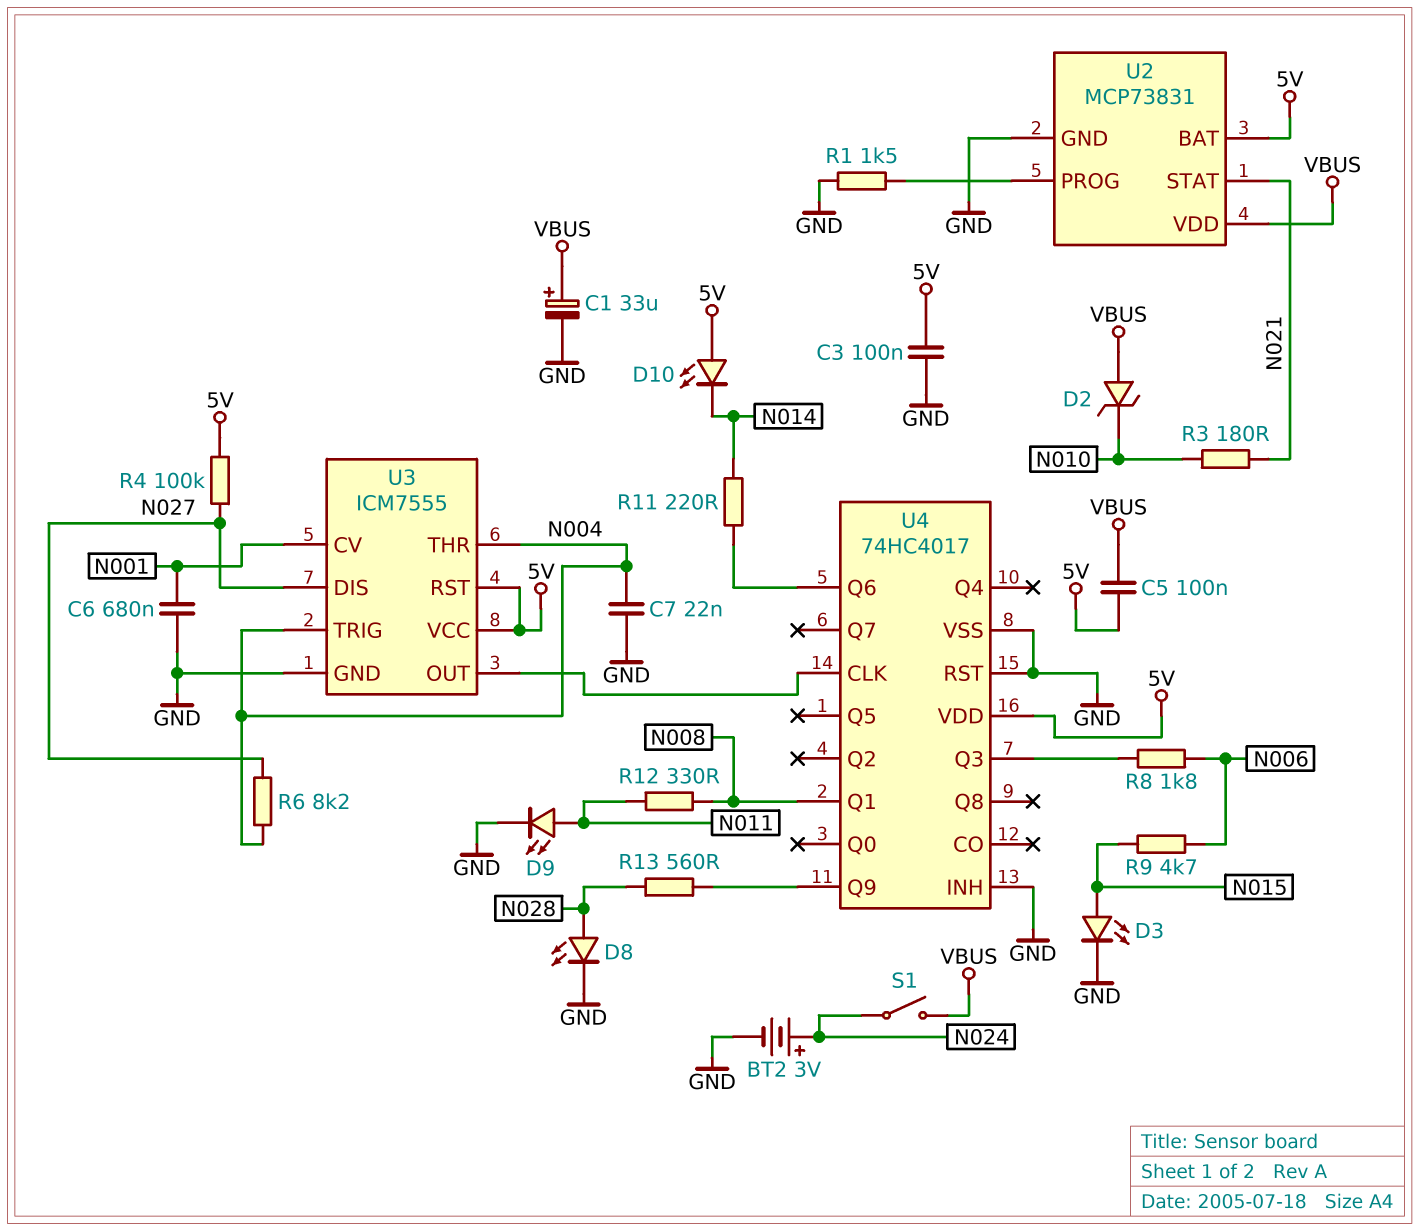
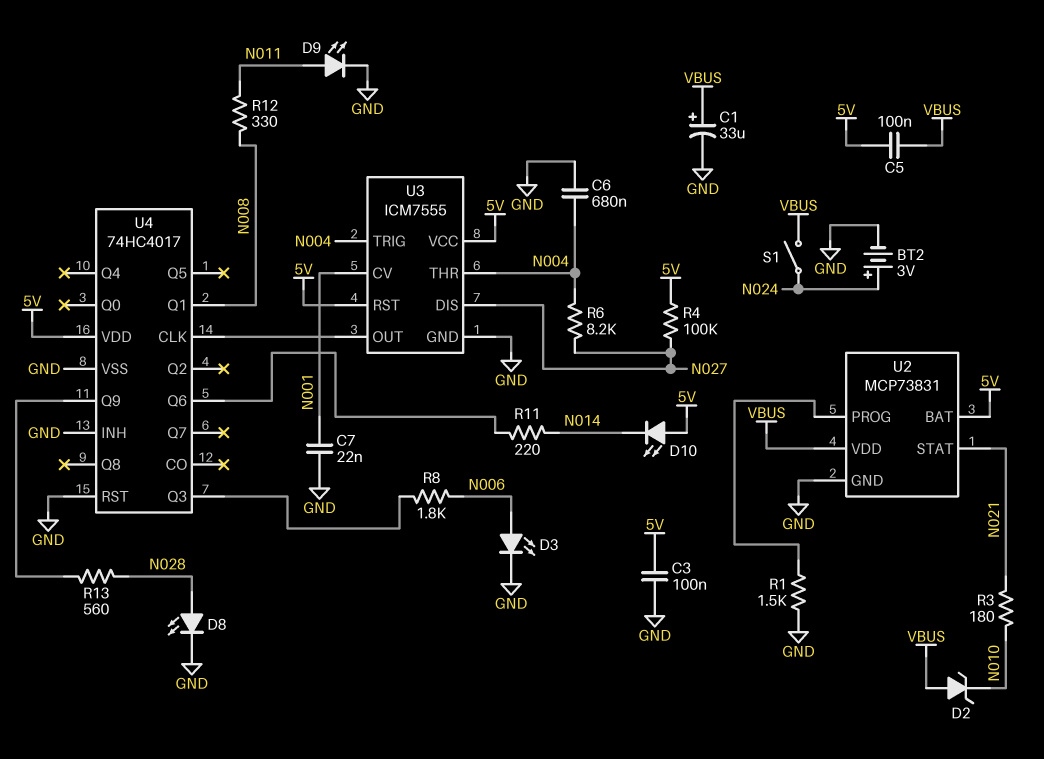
C6: 680nF (GND, N001) -> 680nF (GND, N004)
C7: 22nF (GND, N004) -> 22nF (GND, N001)
D3: LED (A N015, K GND) -> LED (A N006, K GND)
R9: 4.7k (N006, N015) -> none

